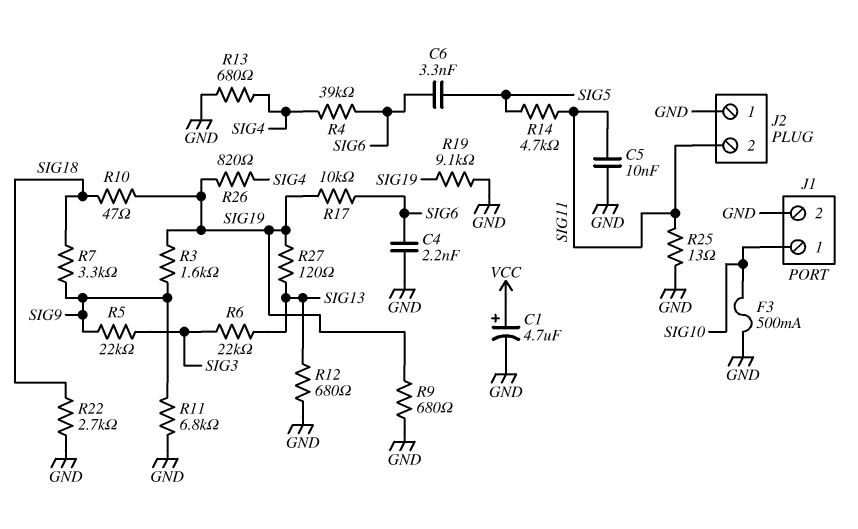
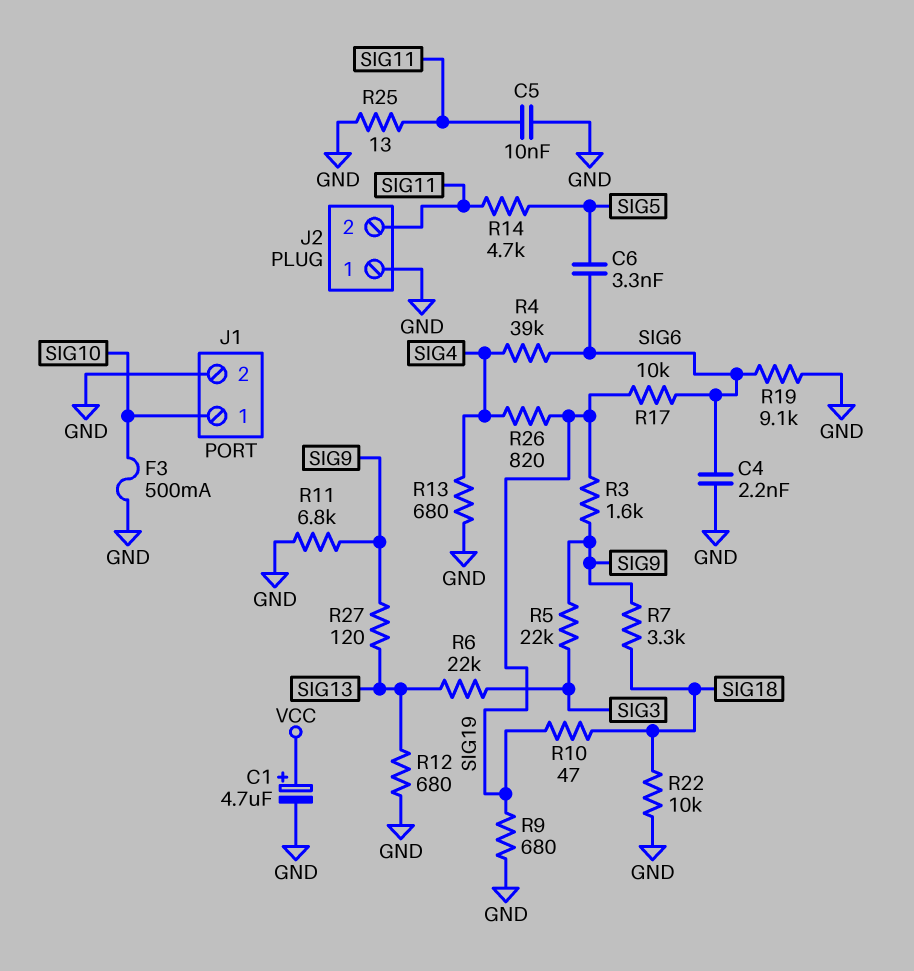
R19: 9.1k (GND, SIG19) -> 9.1k (GND, SIG6)
R22: 2.7k (GND, SIG18) -> 10k (GND, SIG18)
R27: 120 (SIG13, SIG19) -> 120 (SIG9, SIG13)

